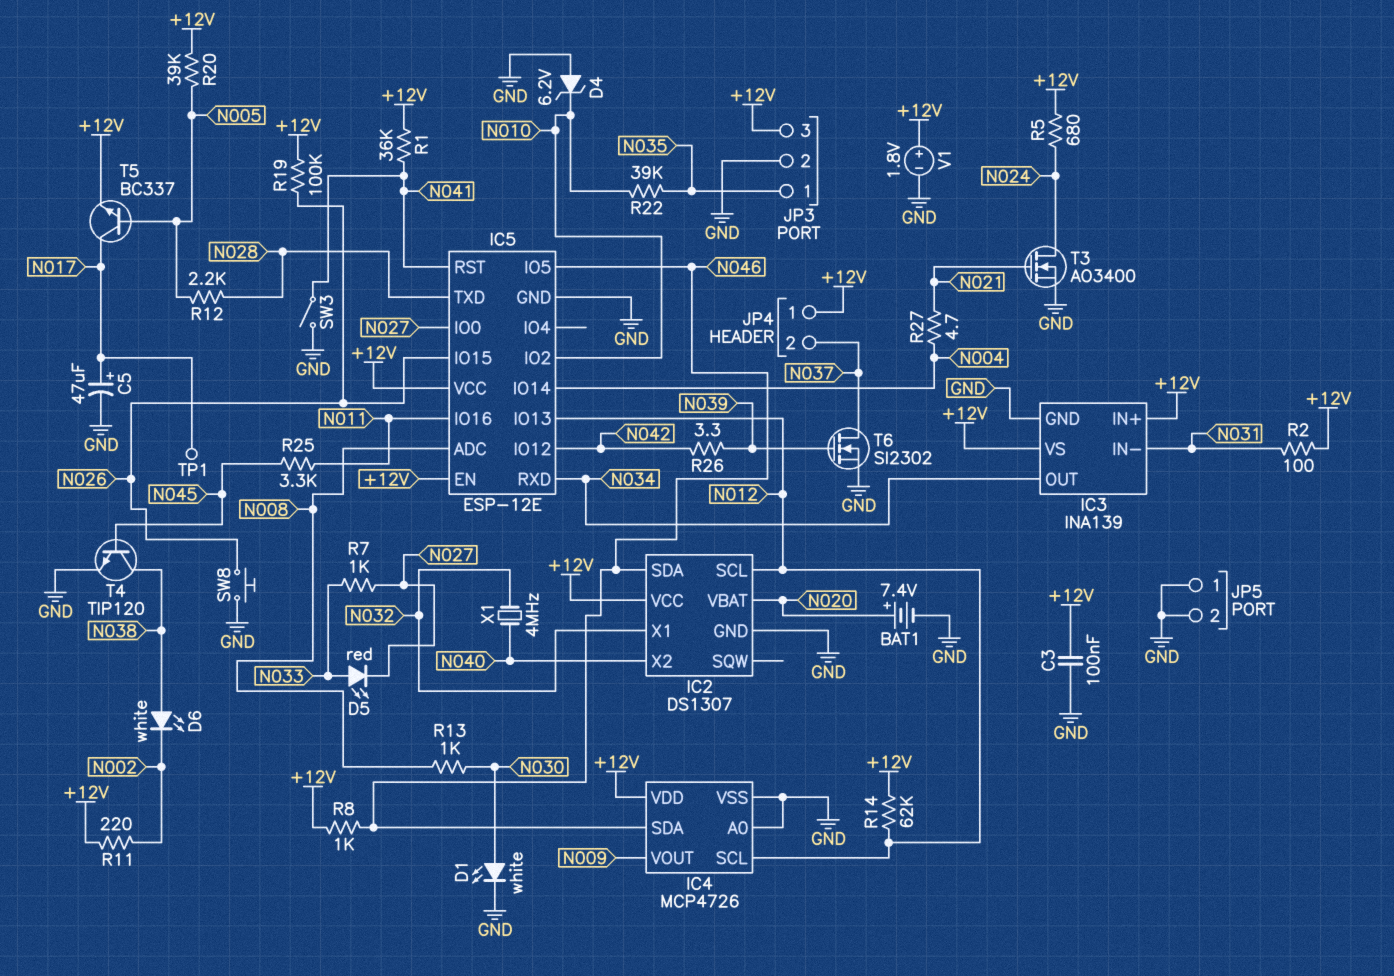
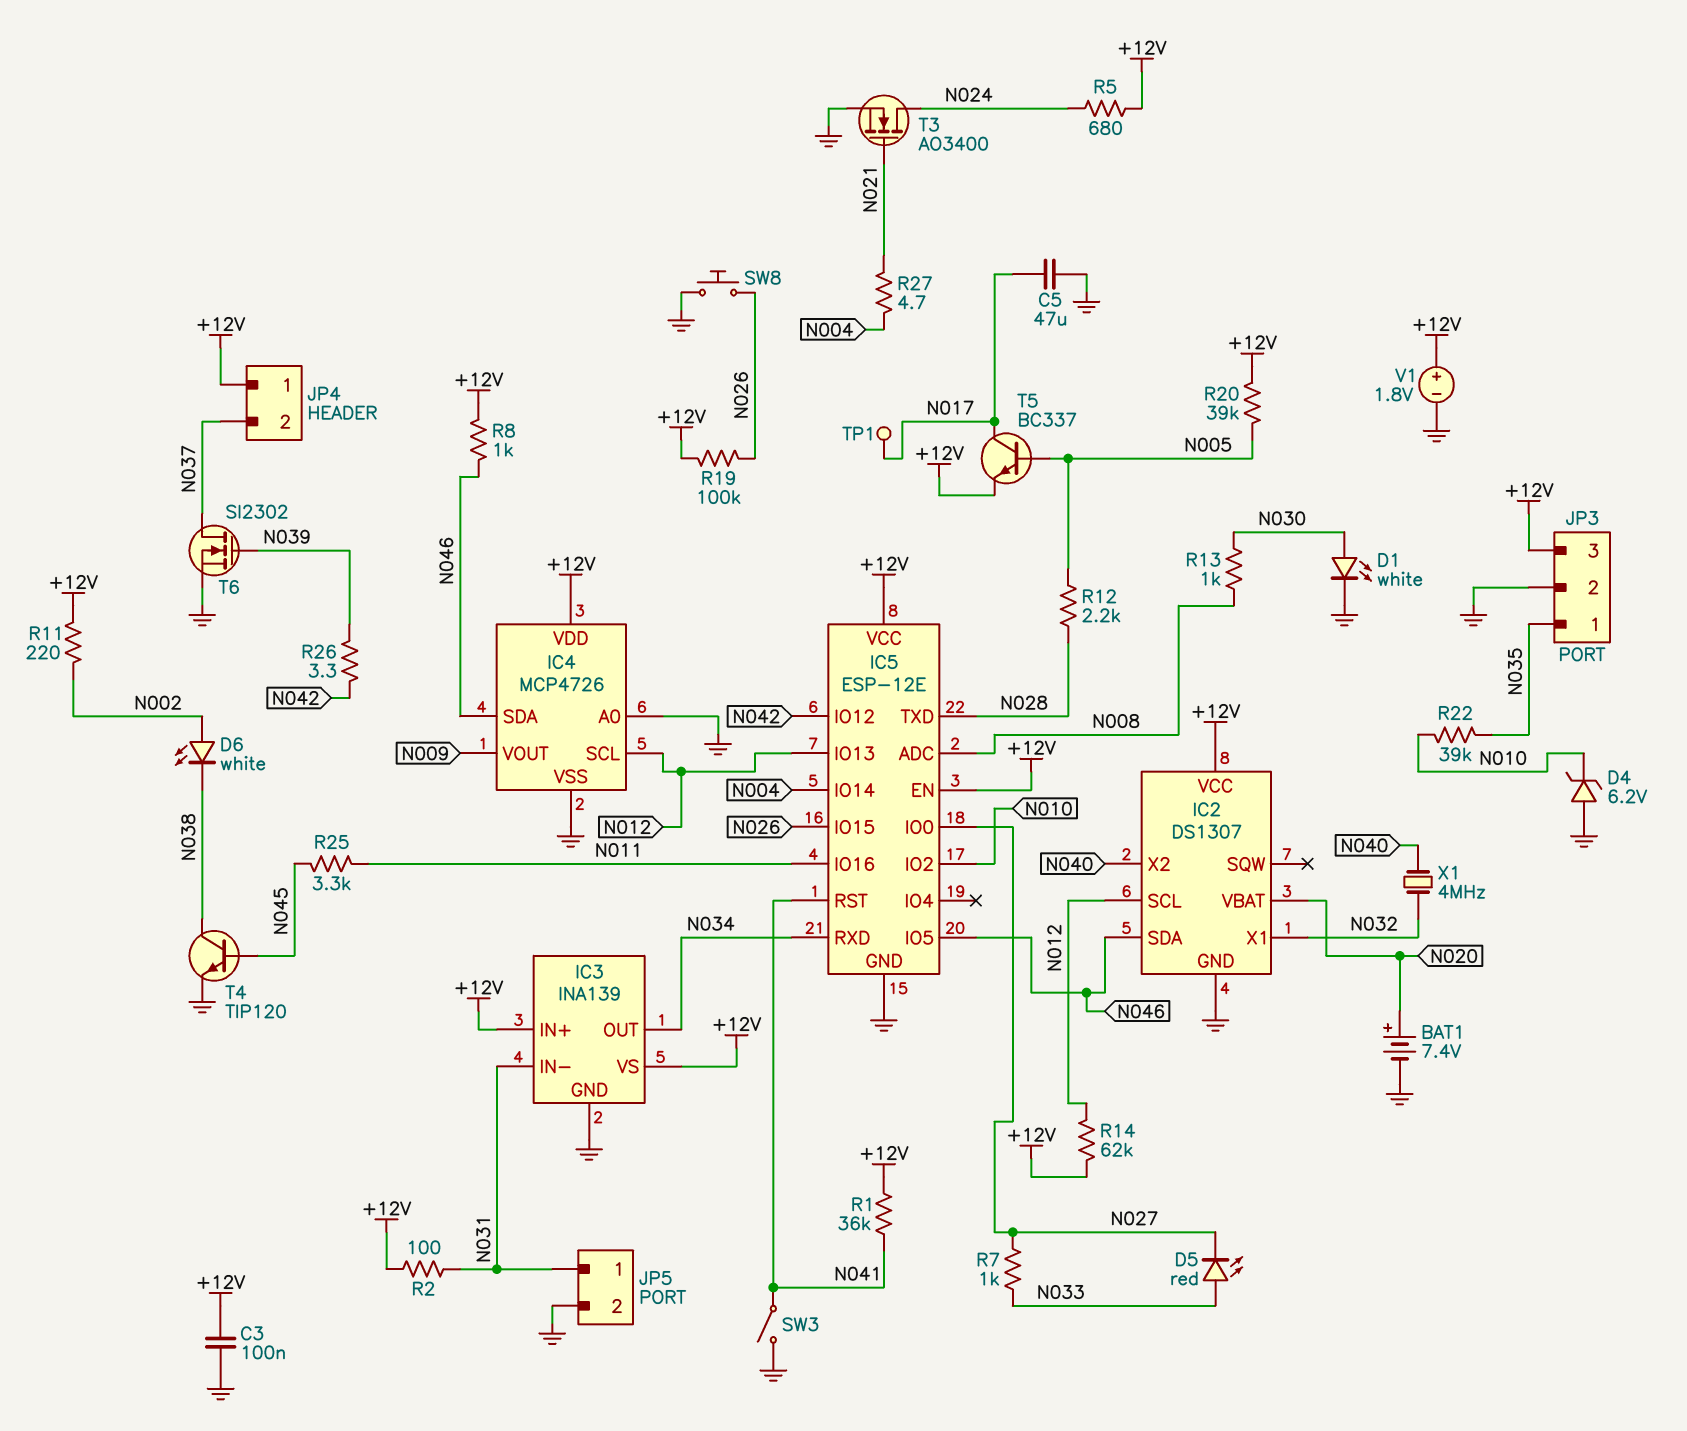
C5: 47uF (plus N017, minus GND) -> 47uF (GND, N017)
D6: LED white (A N038, K N002) -> LED white (A N002, K N038)
JP5 pin 1: GND -> N031

